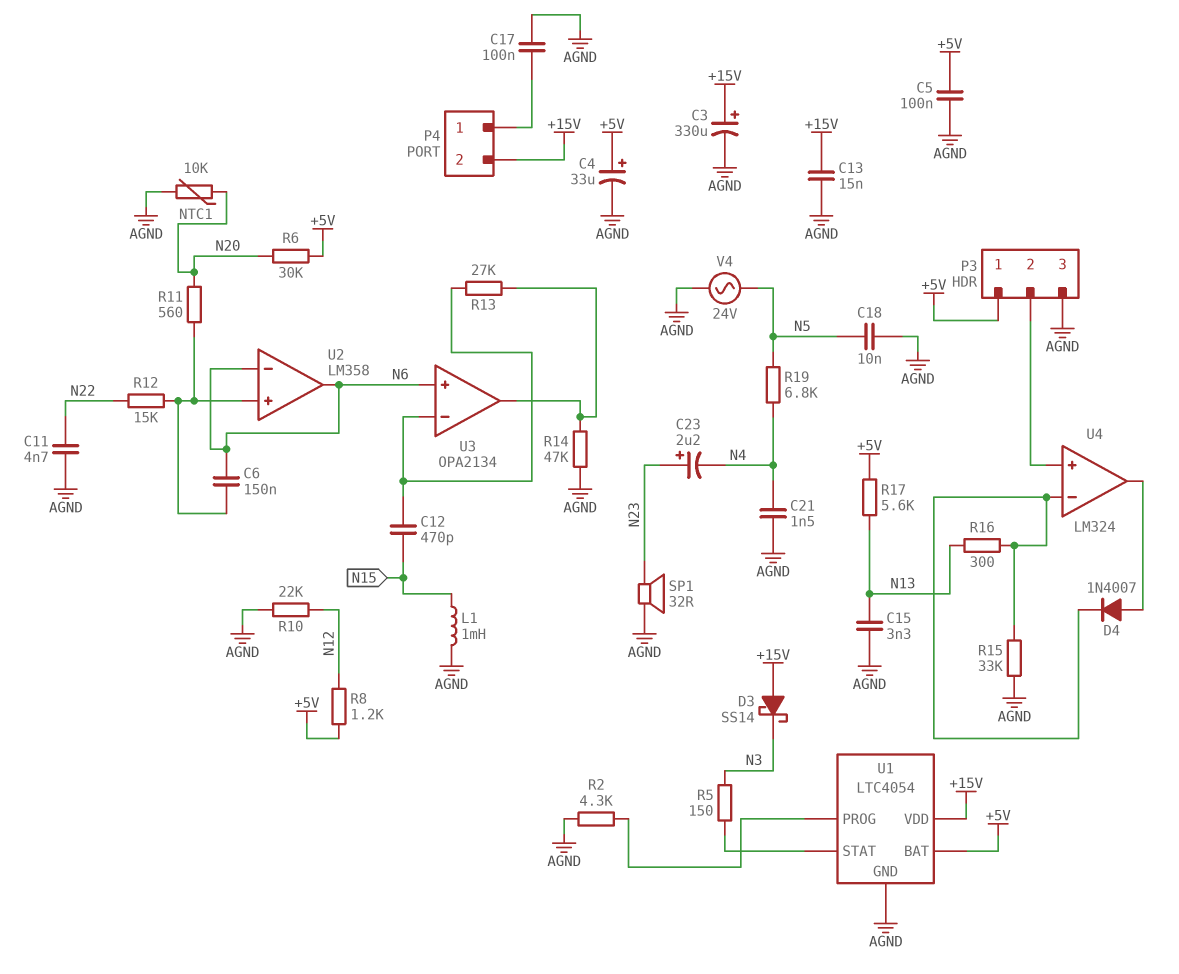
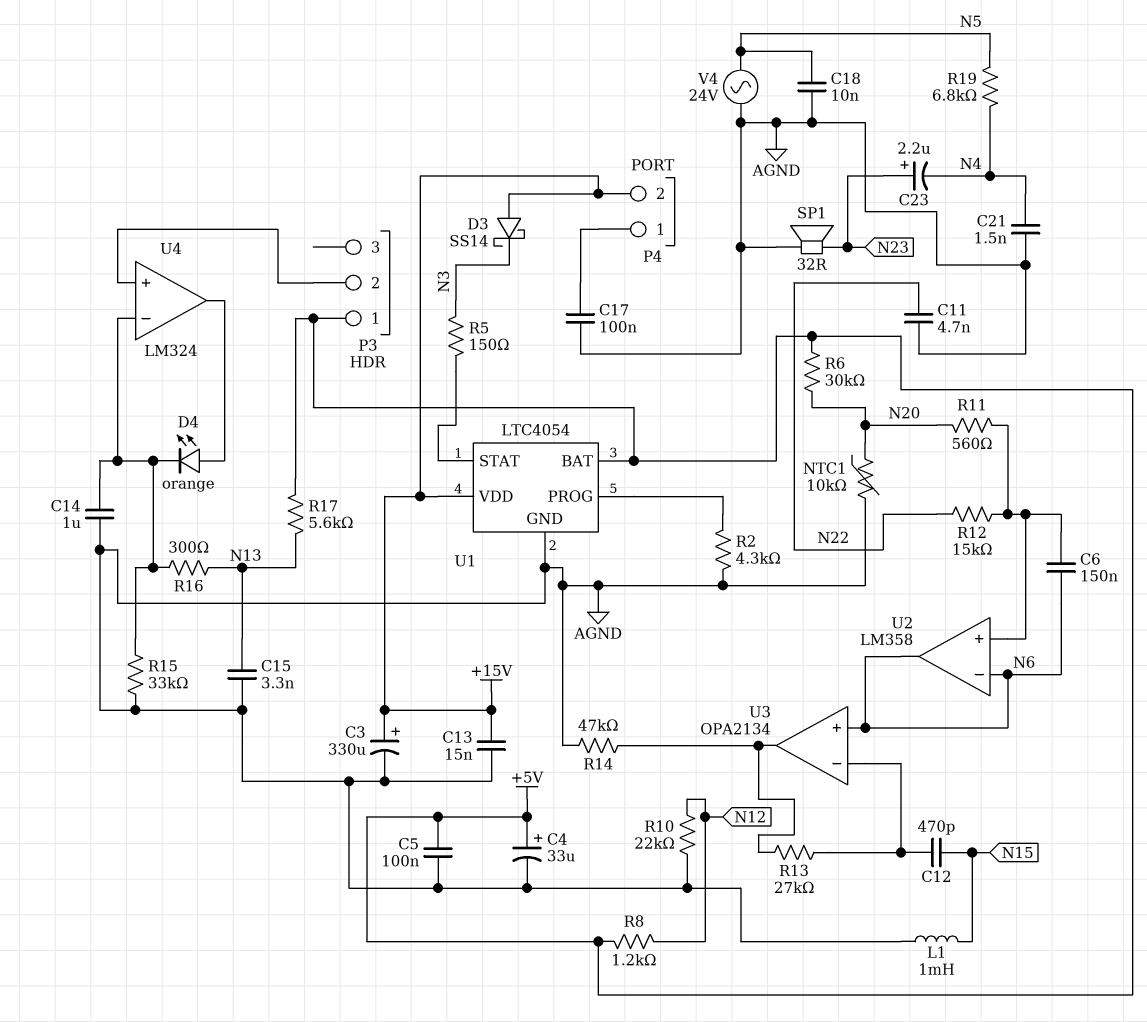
C14: none -> 1uF (AGND, U4/in-)
D4: diode 1N4007 (A U4/out, K U4/in-) -> LED orange (A U4/out, K U4/in-)
P3 pin 3: AGND -> none

